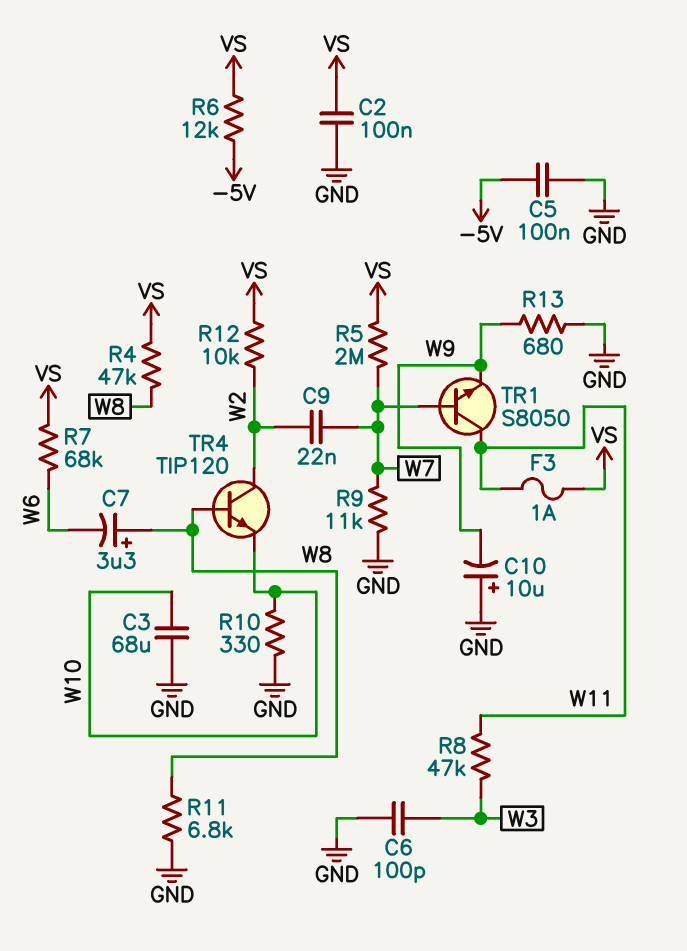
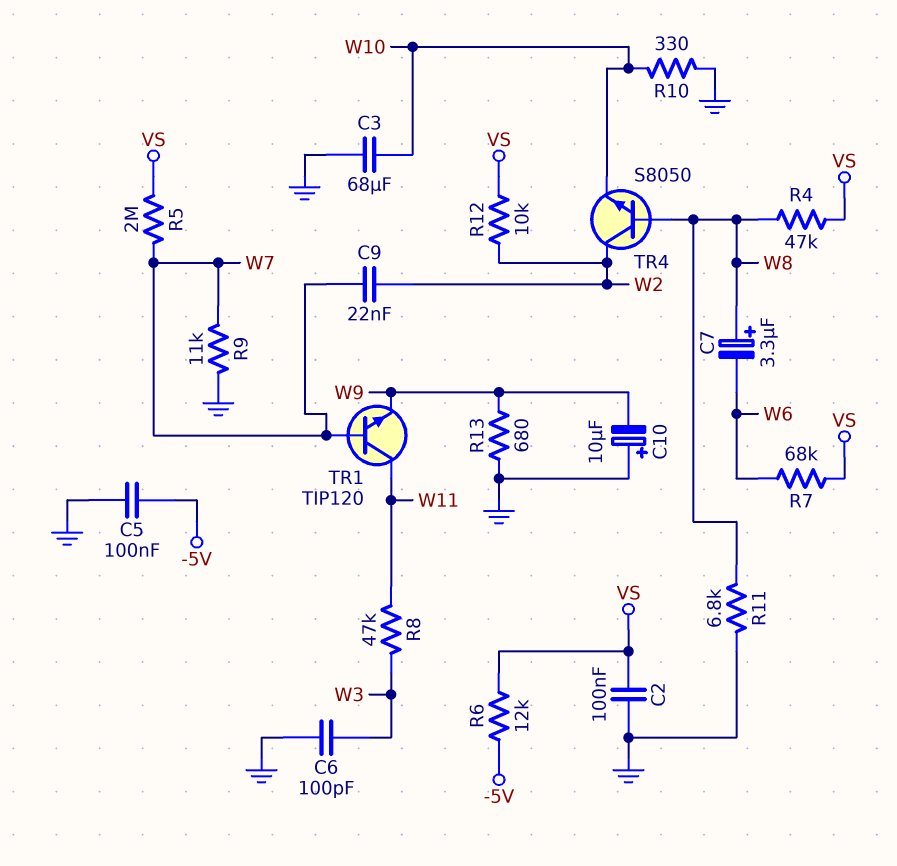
F3: 1A (VS, W11) -> none
TR1: NPN S8050 (B W7, C W11, E W9) -> NPN TIP120 (B W7, C W11, E W9)
TR4: NPN TIP120 (B W8, C W2, E W10) -> NPN S8050 (B W8, C W2, E W10)

